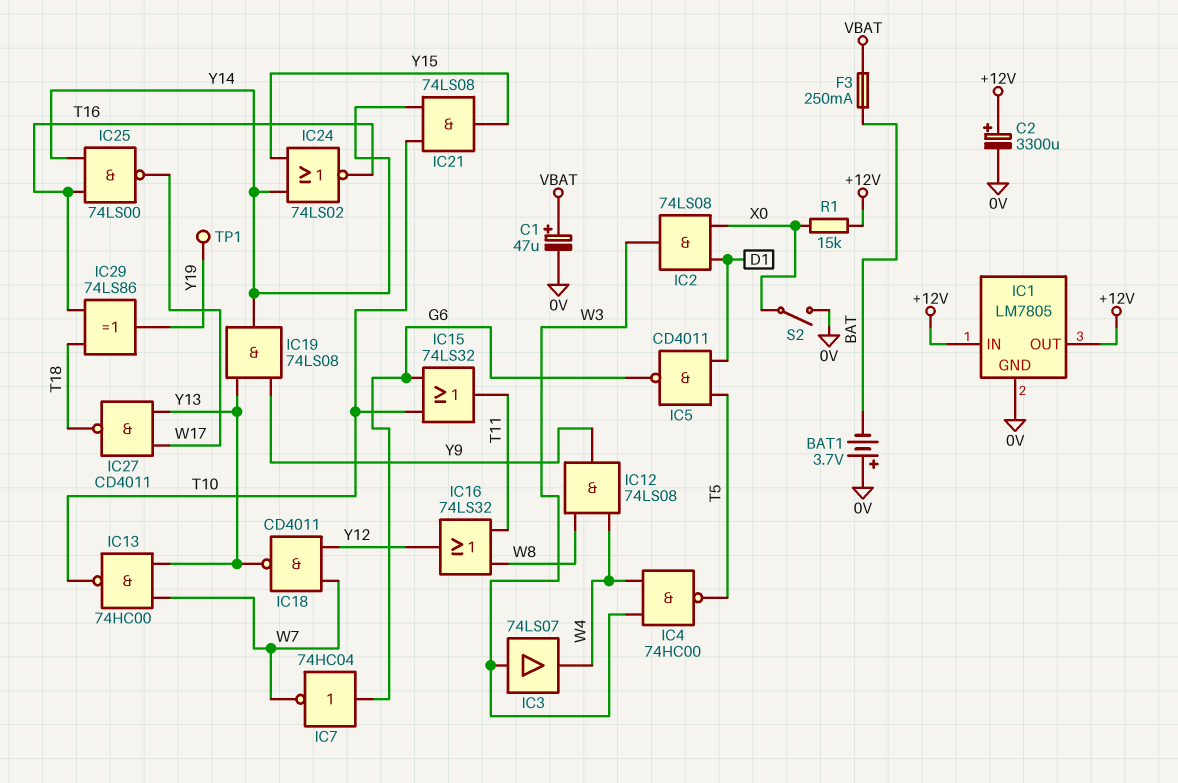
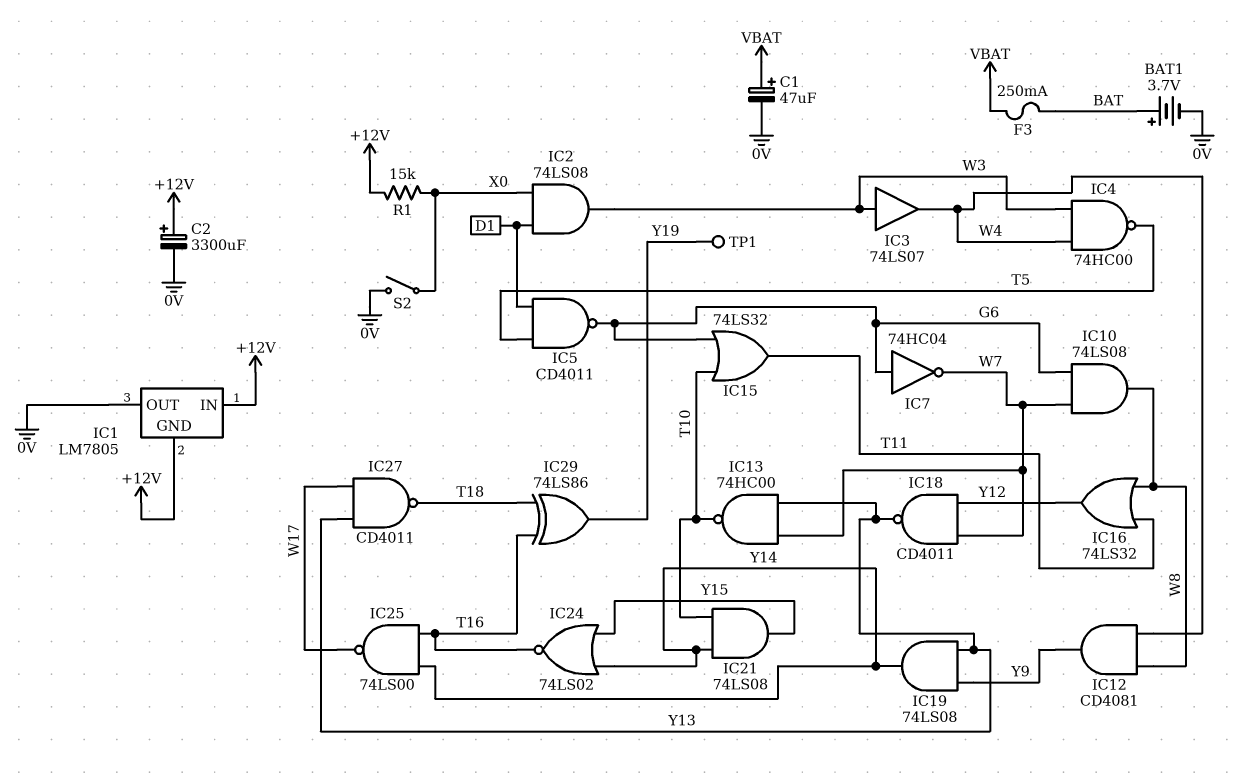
BAT1: 3.7V (plus 0V, minus BAT) -> 3.7V (plus BAT, minus 0V)
IC1 pin GND: 0V -> +12V
IC1 pin OUT: +12V -> 0V
IC10: none -> AND 74LS08 (in G6, in W7, out W8)
IC12: AND 74LS08 (in W4, in W8, out Y9) -> AND CD4081 (in W4, in W8, out Y9)

